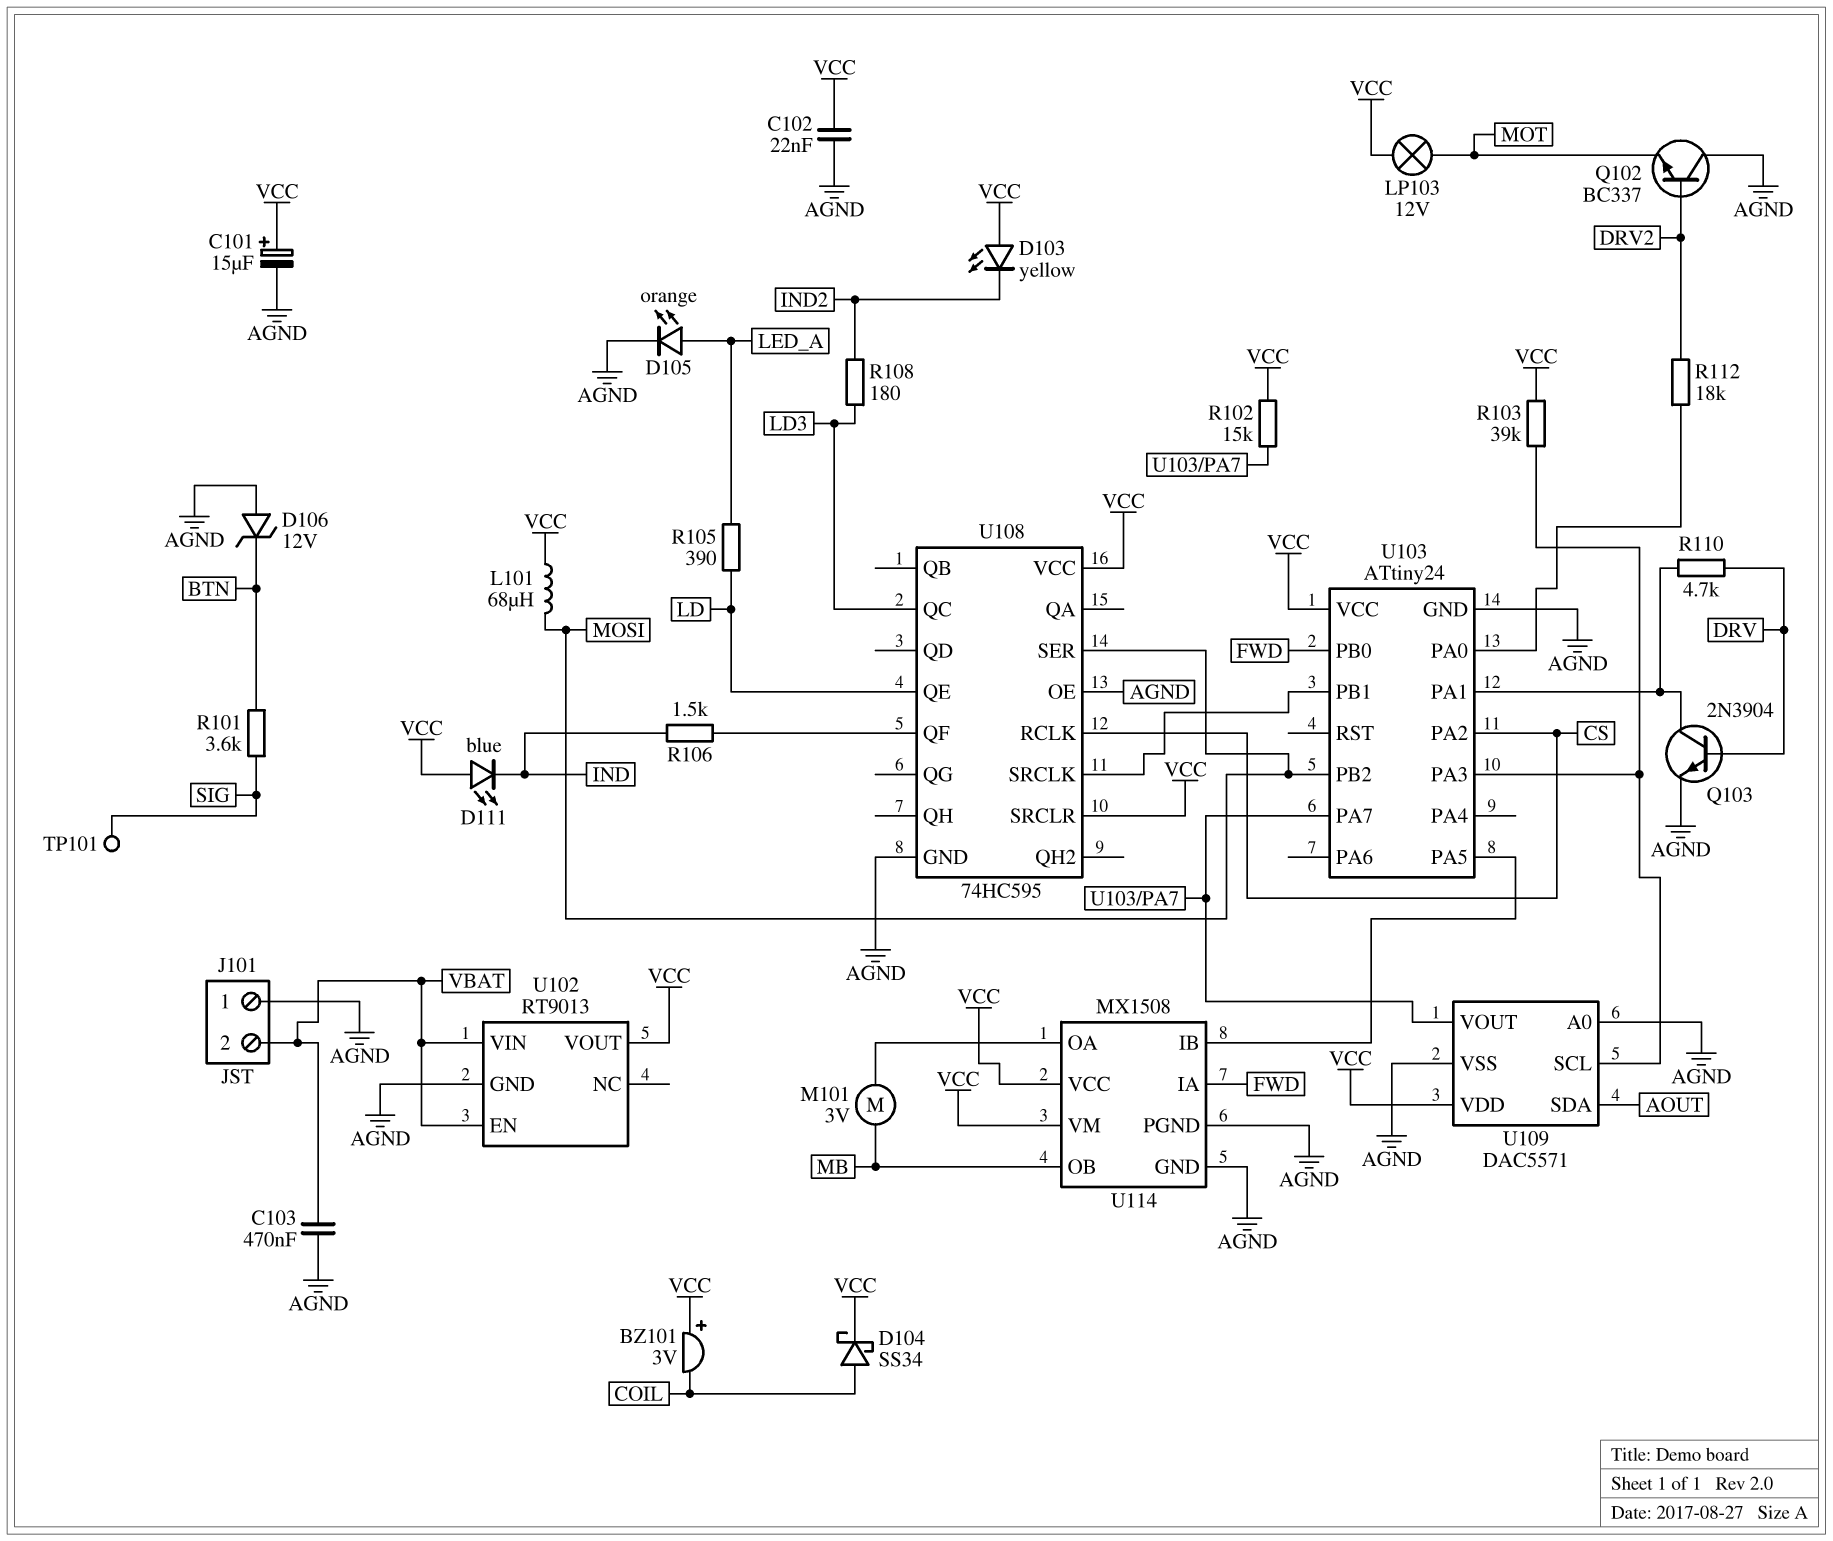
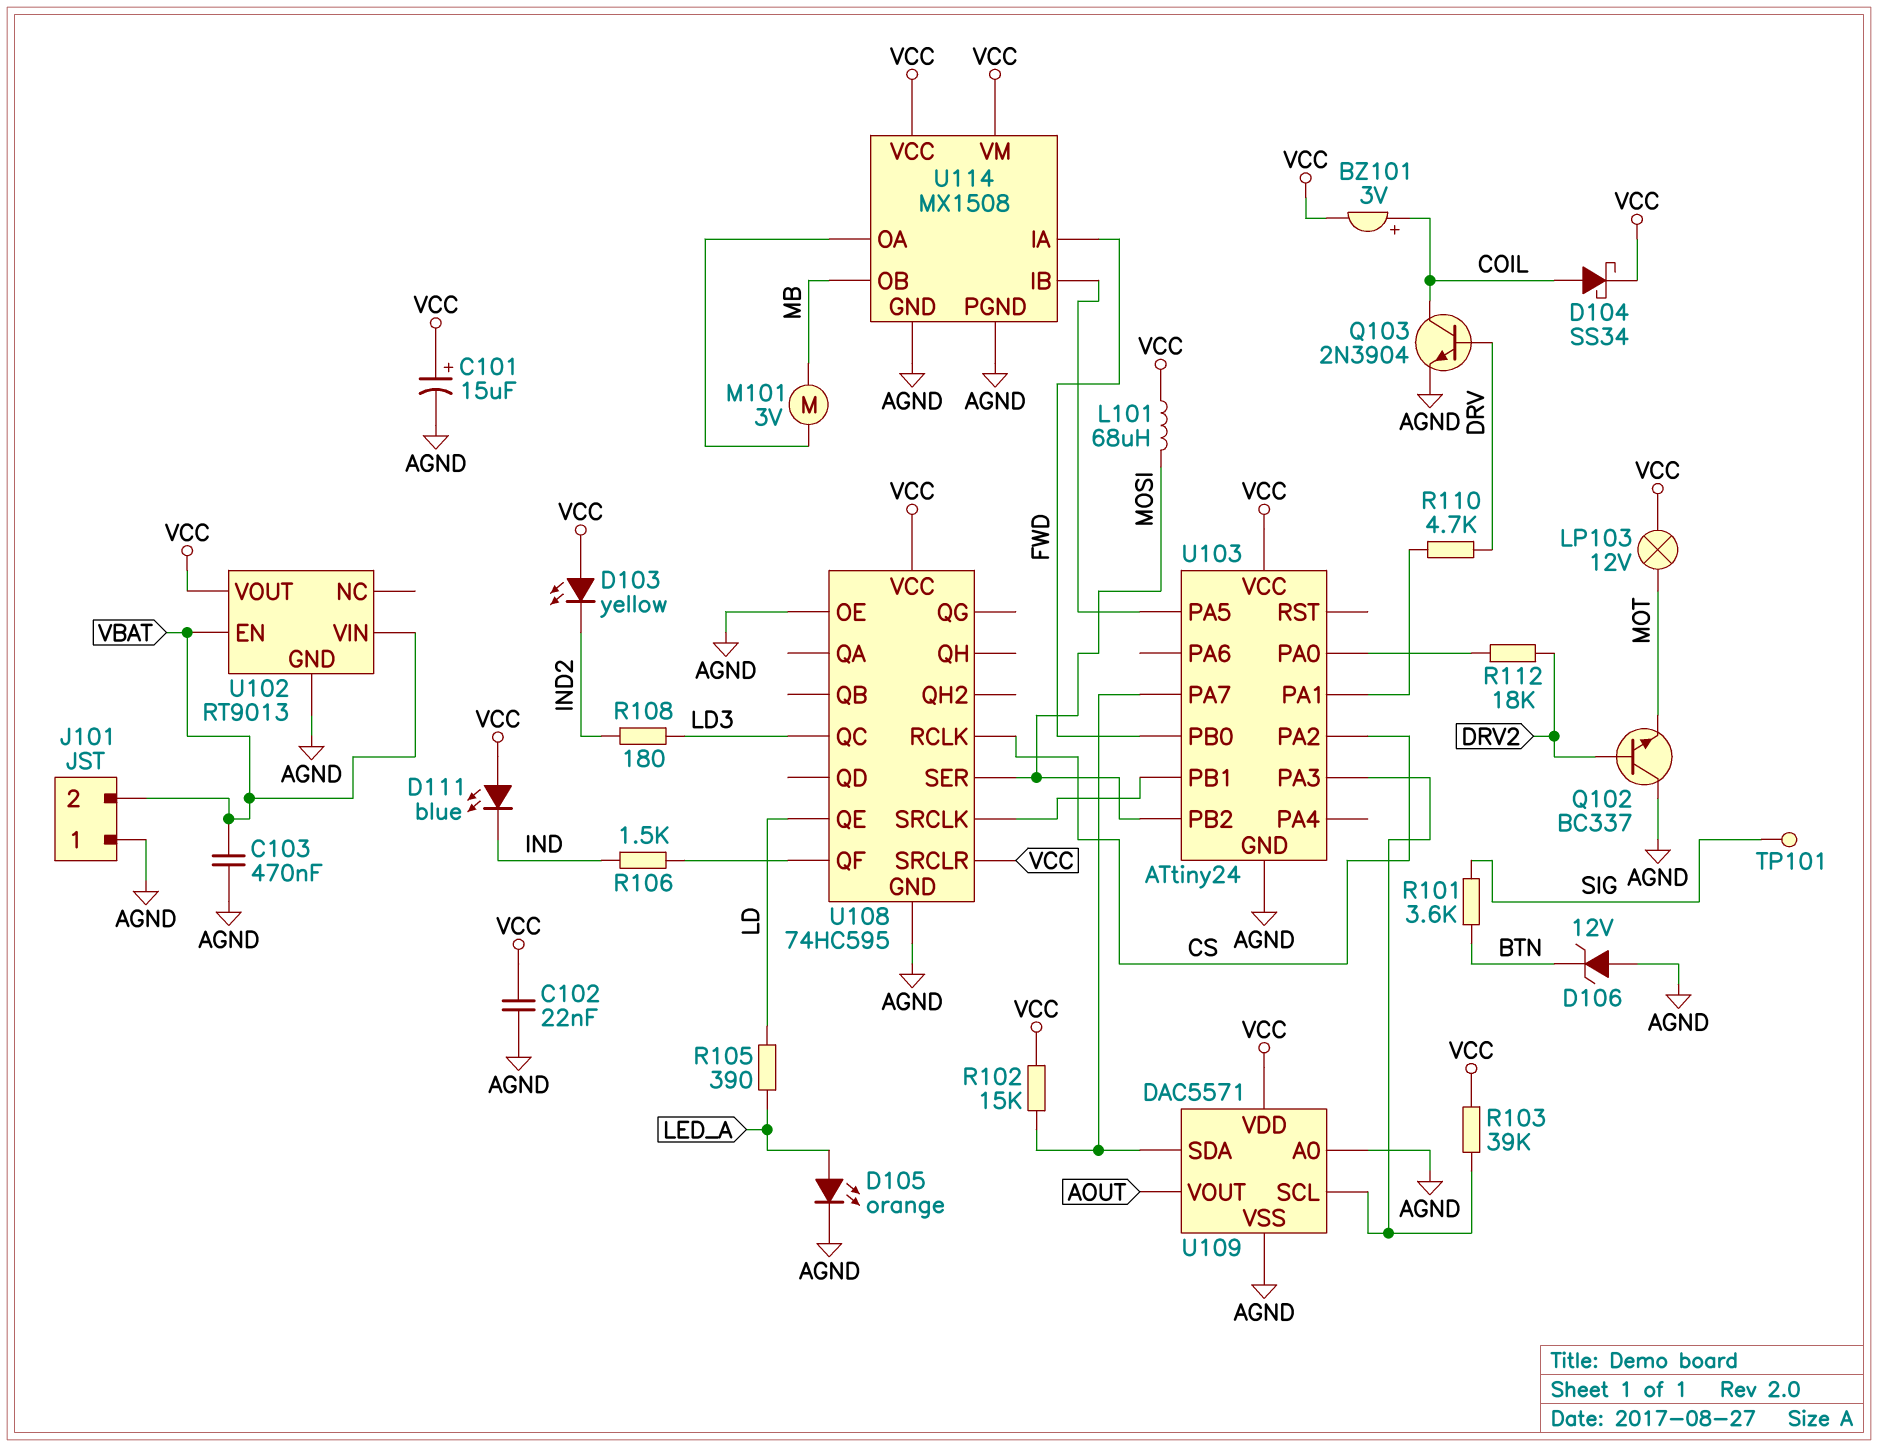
BZ101: buzzer 3V (plus VCC, minus COIL) -> buzzer 3V (plus COIL, minus VCC)
Q103: NPN 2N3904 (B DRV, C U103/PA1, E AGND) -> NPN 2N3904 (B DRV, C COIL, E AGND)
U109 pin SDA: AOUT -> U103/PA7
U109 pin VOUT: U103/PA7 -> AOUT

